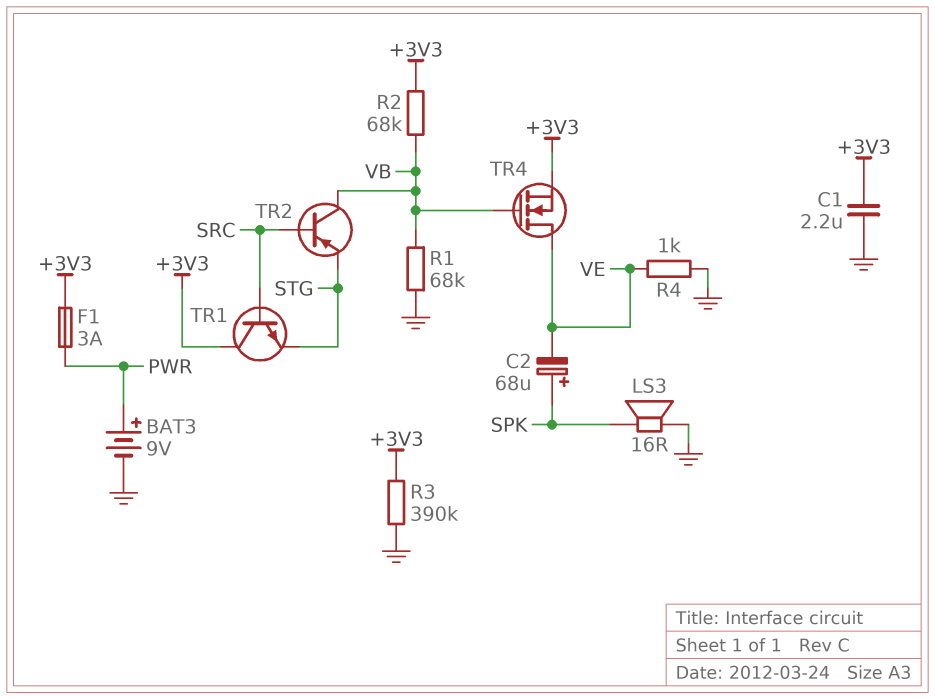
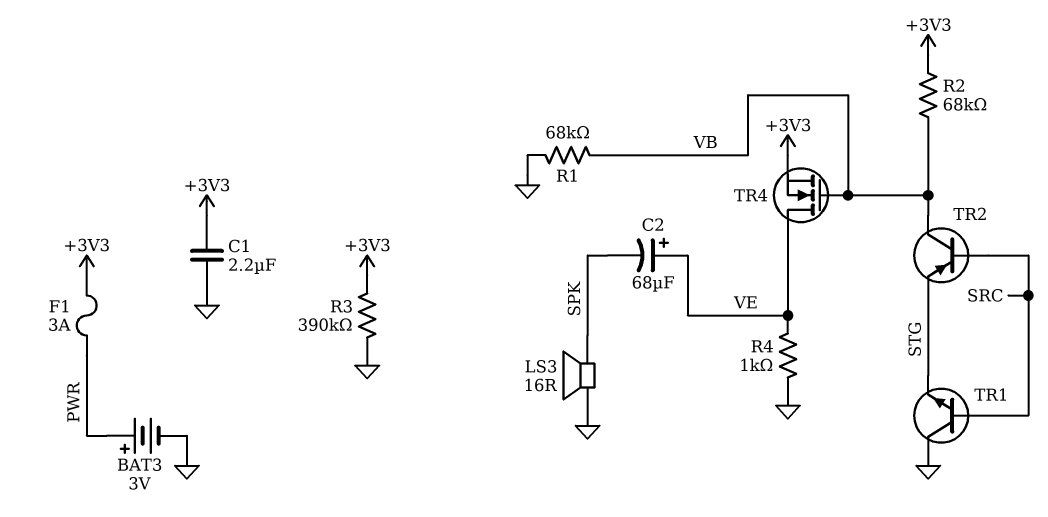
BAT3: 9V (plus PWR, minus GND) -> 3V (plus PWR, minus GND)
C2: 68uF (plus SPK, minus VE) -> 68uF (plus VE, minus SPK)
TR1: NPN (B SRC, C +3V3, E STG) -> NPN (B SRC, C GND, E STG)

